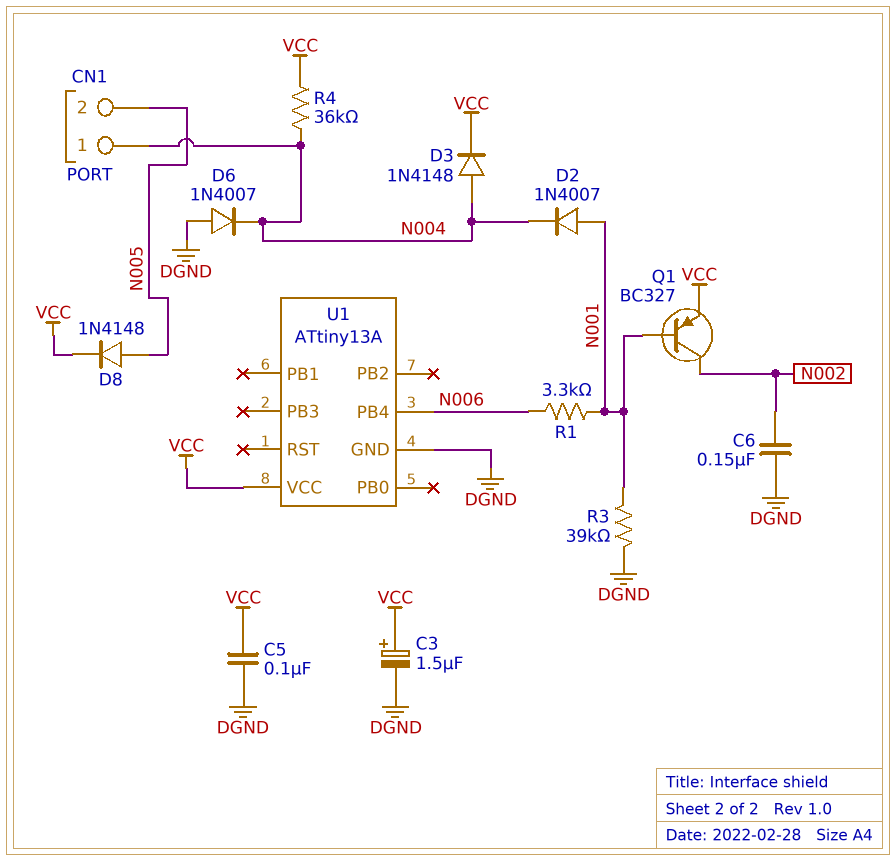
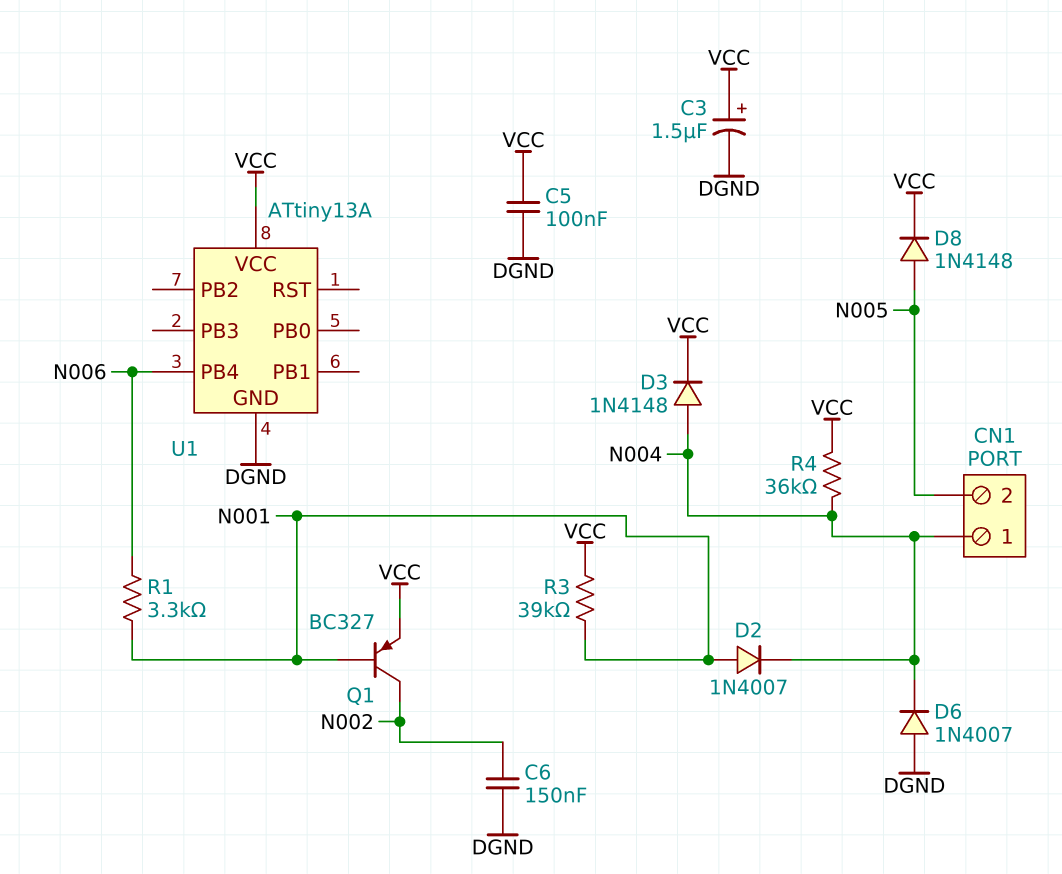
R3: 39k (DGND, N001) -> 39k (N001, VCC)

